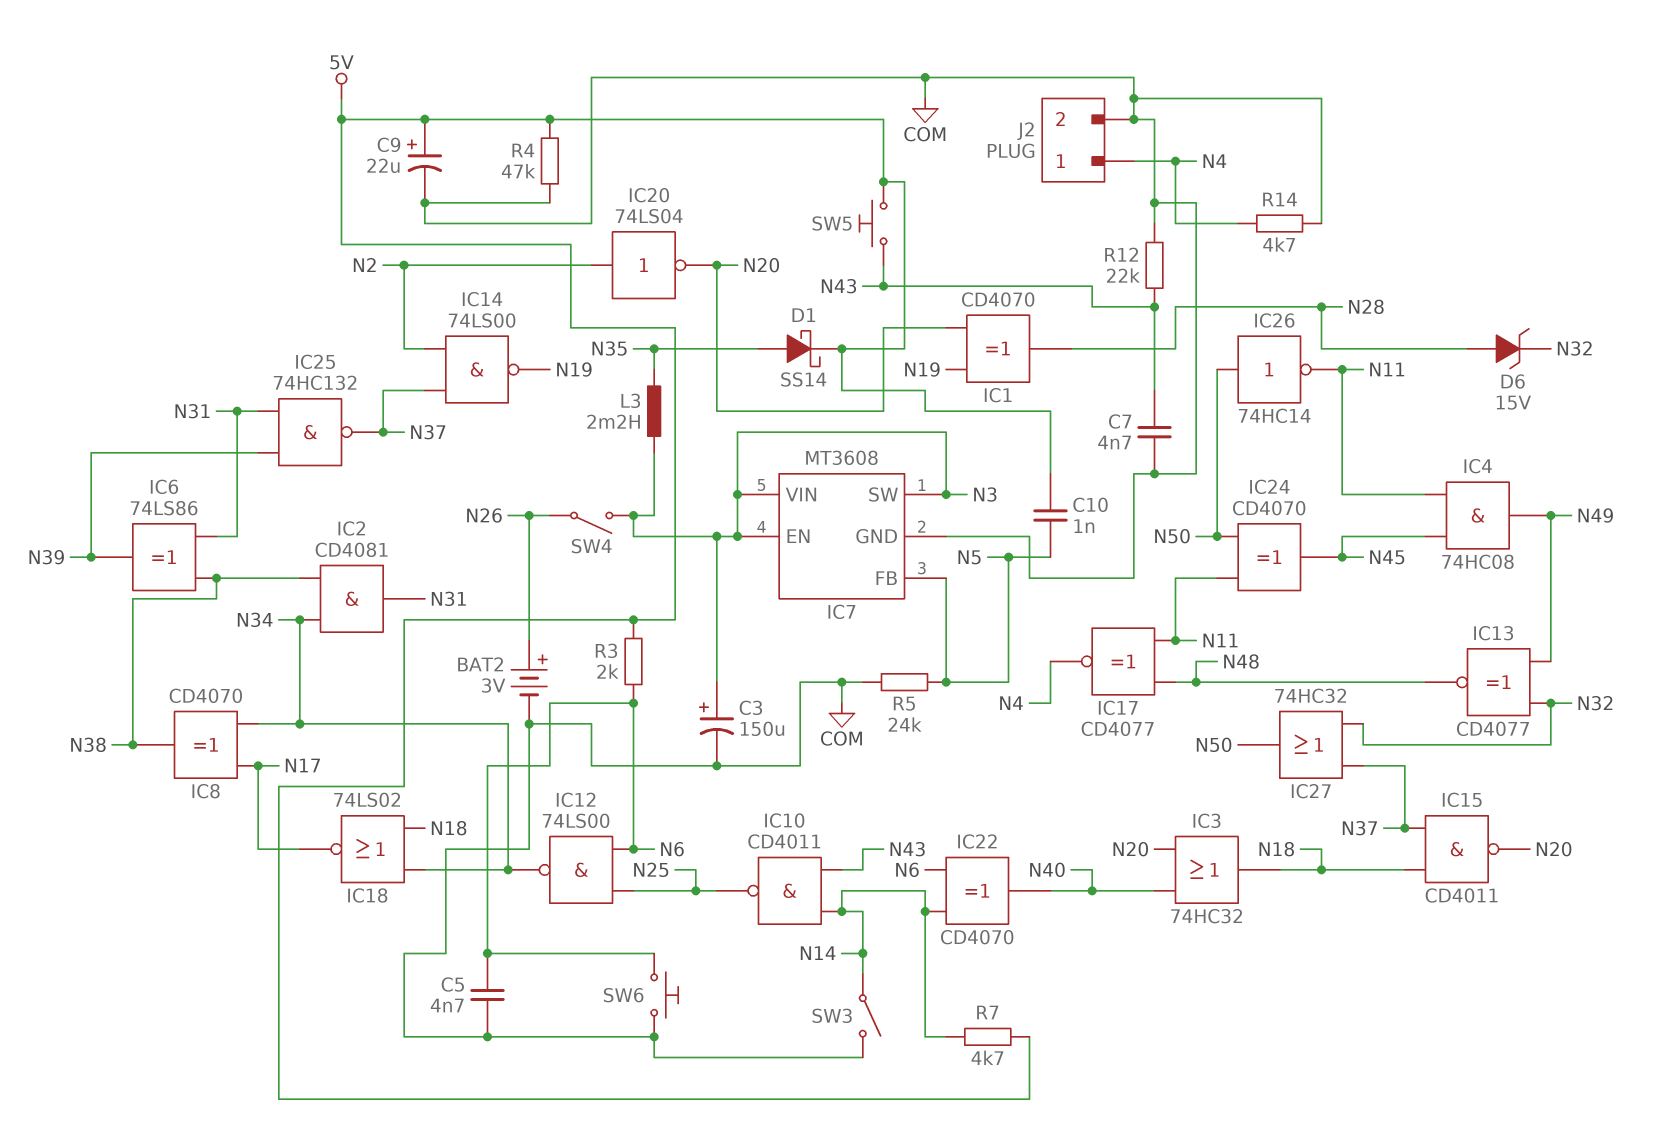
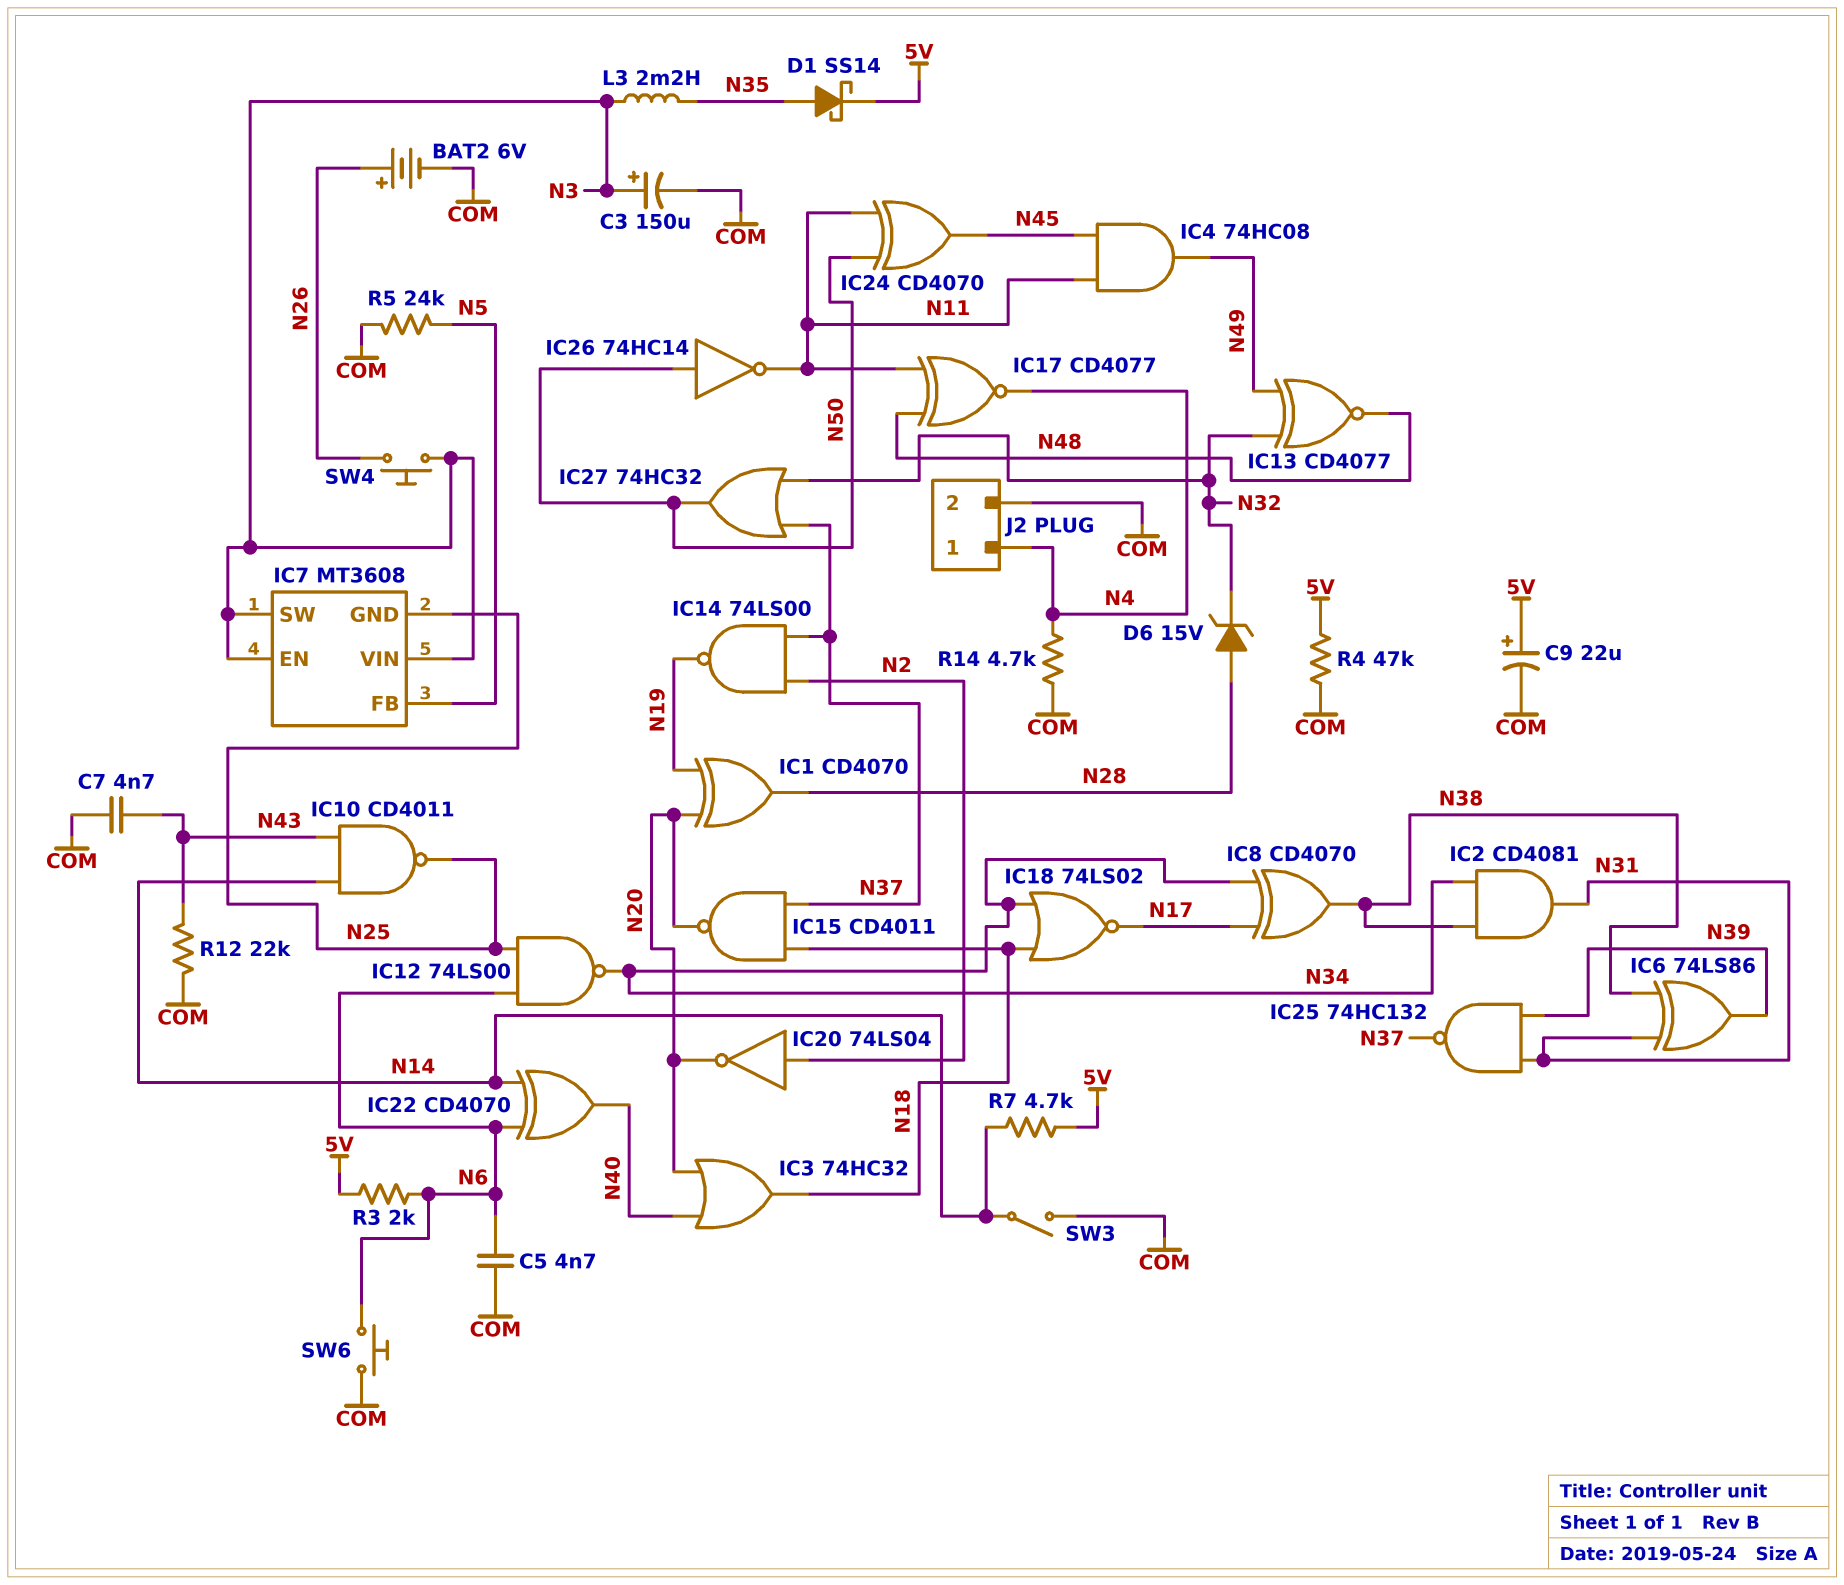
BAT2: 3V (plus N26, minus COM) -> 6V (plus N26, minus COM)
C10: 1nF (5V, N5) -> none
IC7 pin GND: COM -> N25
SW4: switch (N3, N26) -> button (N3, N26)
SW5: button (5V, N43) -> none

